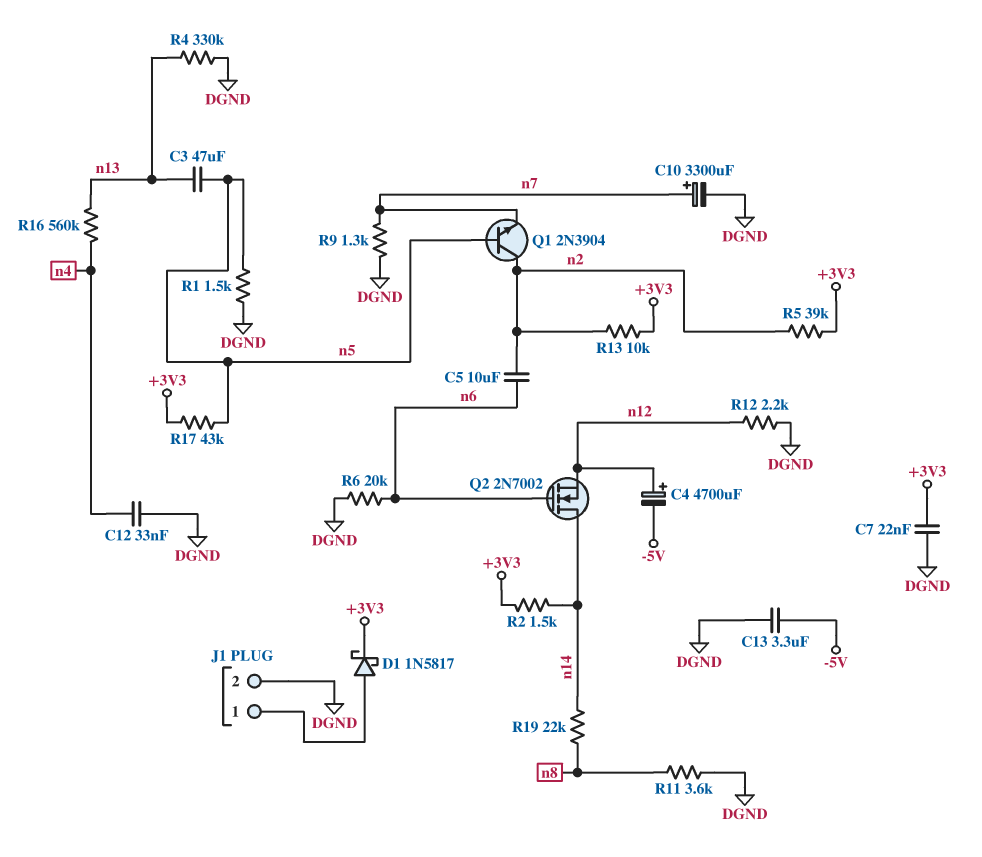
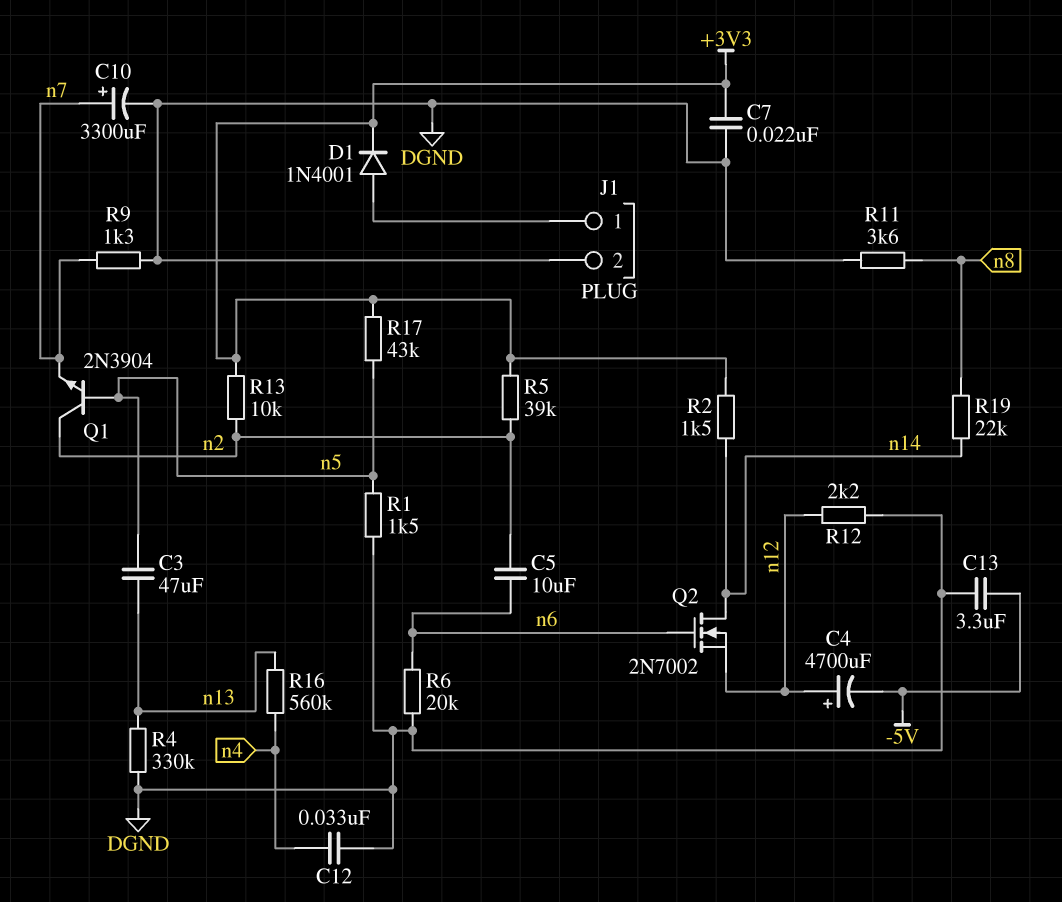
D1: schottky 1N5817 (A J1/1, K +3V3) -> diode 1N4001 (A J1/1, K +3V3)

